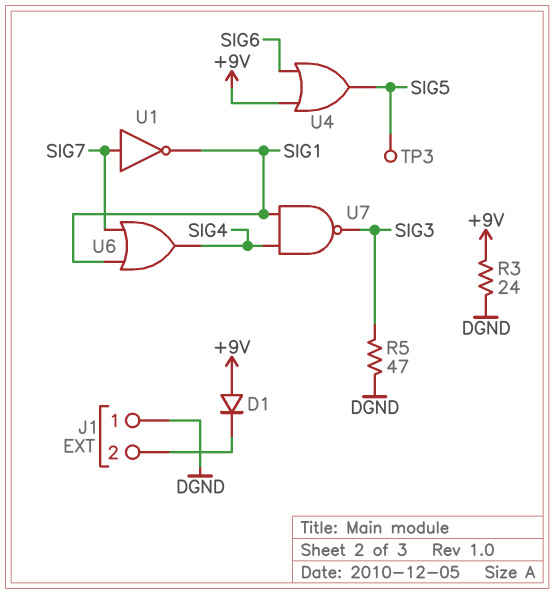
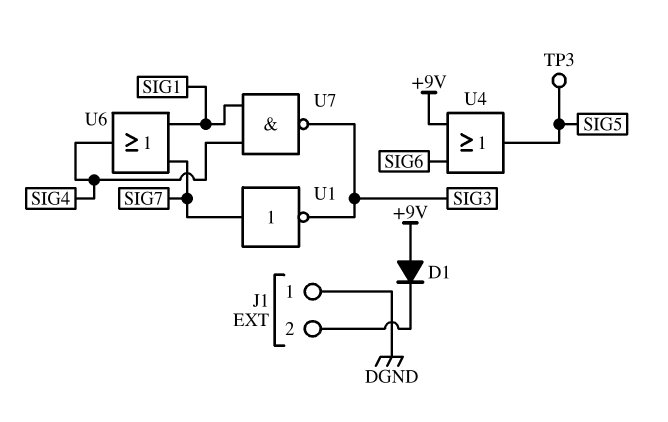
R3: 24 (+9V, DGND) -> none
R5: 47 (DGND, SIG3) -> none
U1: NOT (in SIG7, out SIG1) -> NOT (in SIG7, out SIG3)

